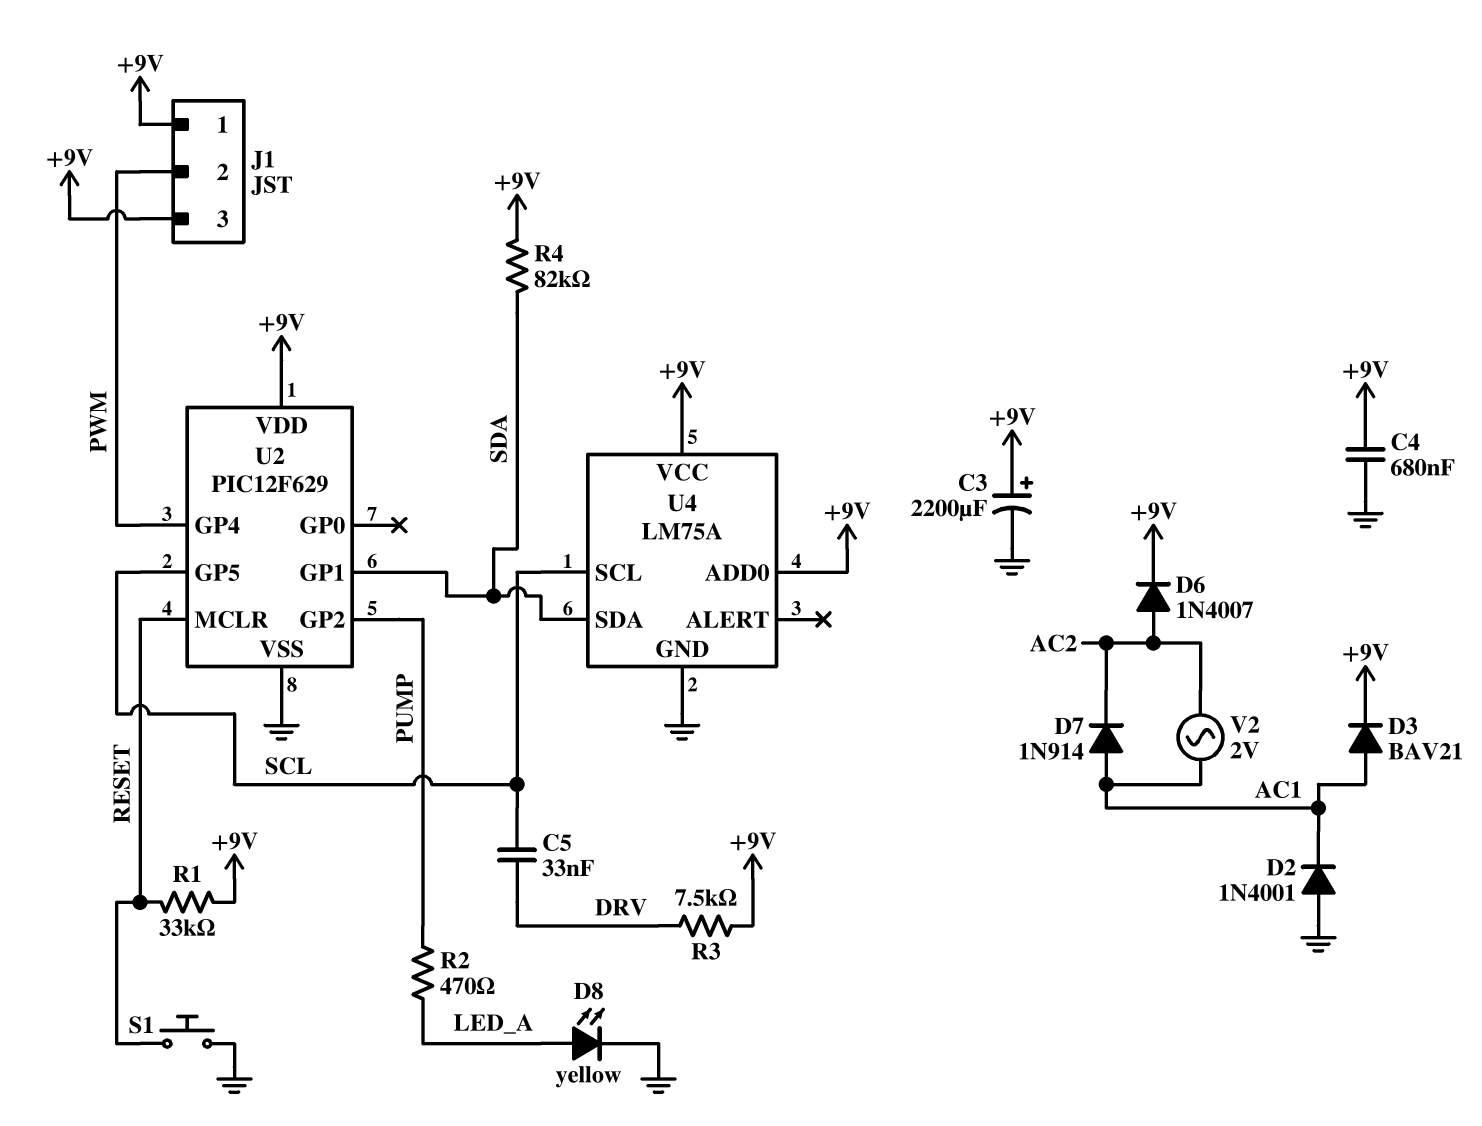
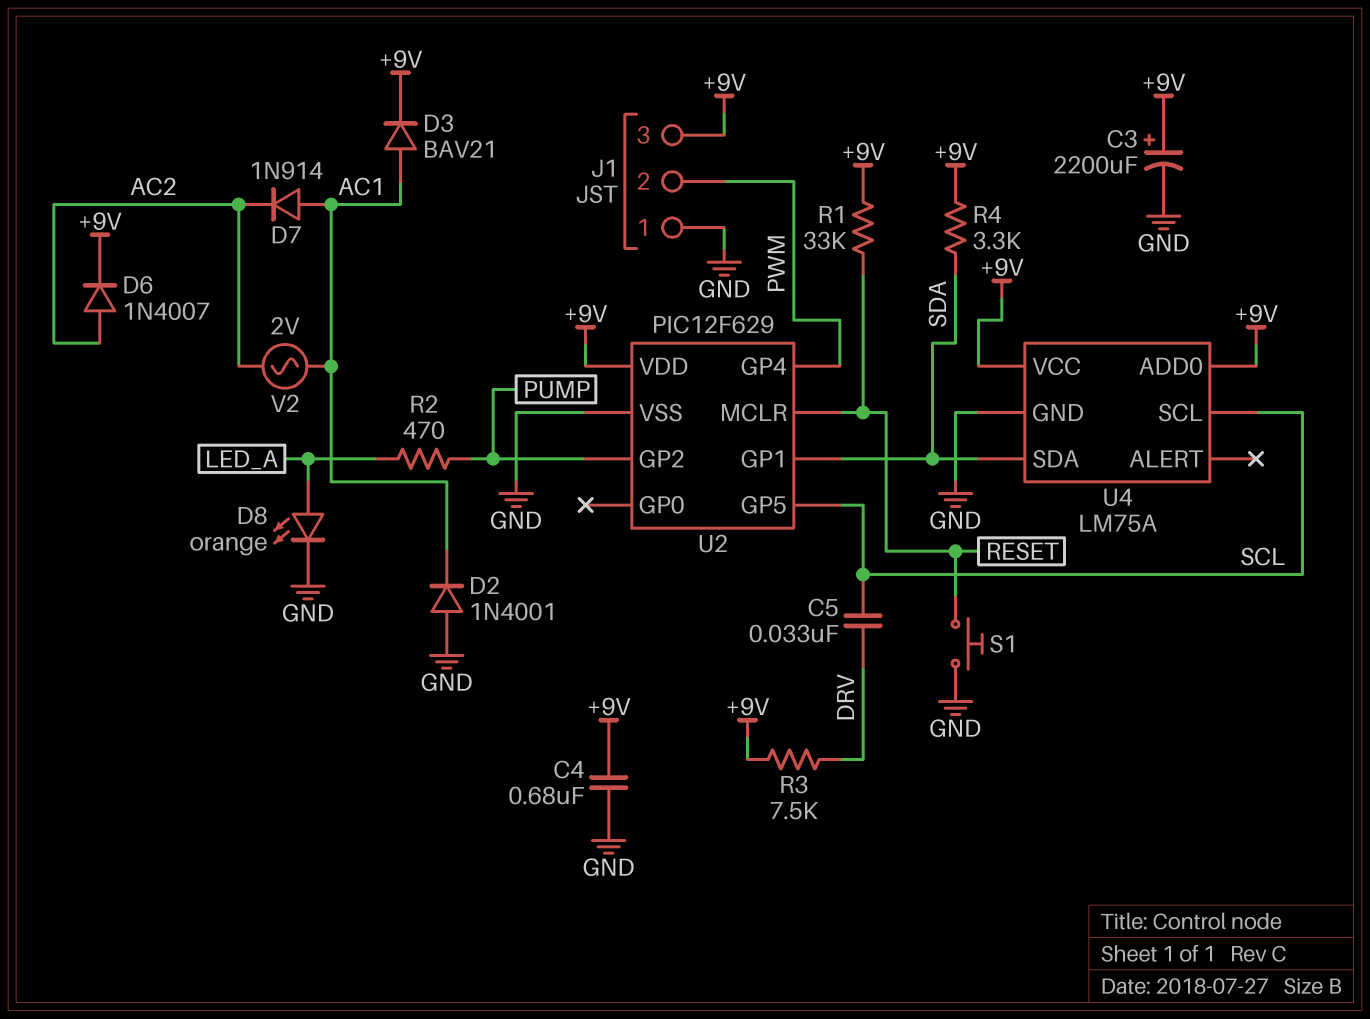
D8: LED yellow (A LED_A, K GND) -> LED orange (A LED_A, K GND)
J1 pin 1: +9V -> GND
R4: 82k (+9V, SDA) -> 3.3k (+9V, SDA)

